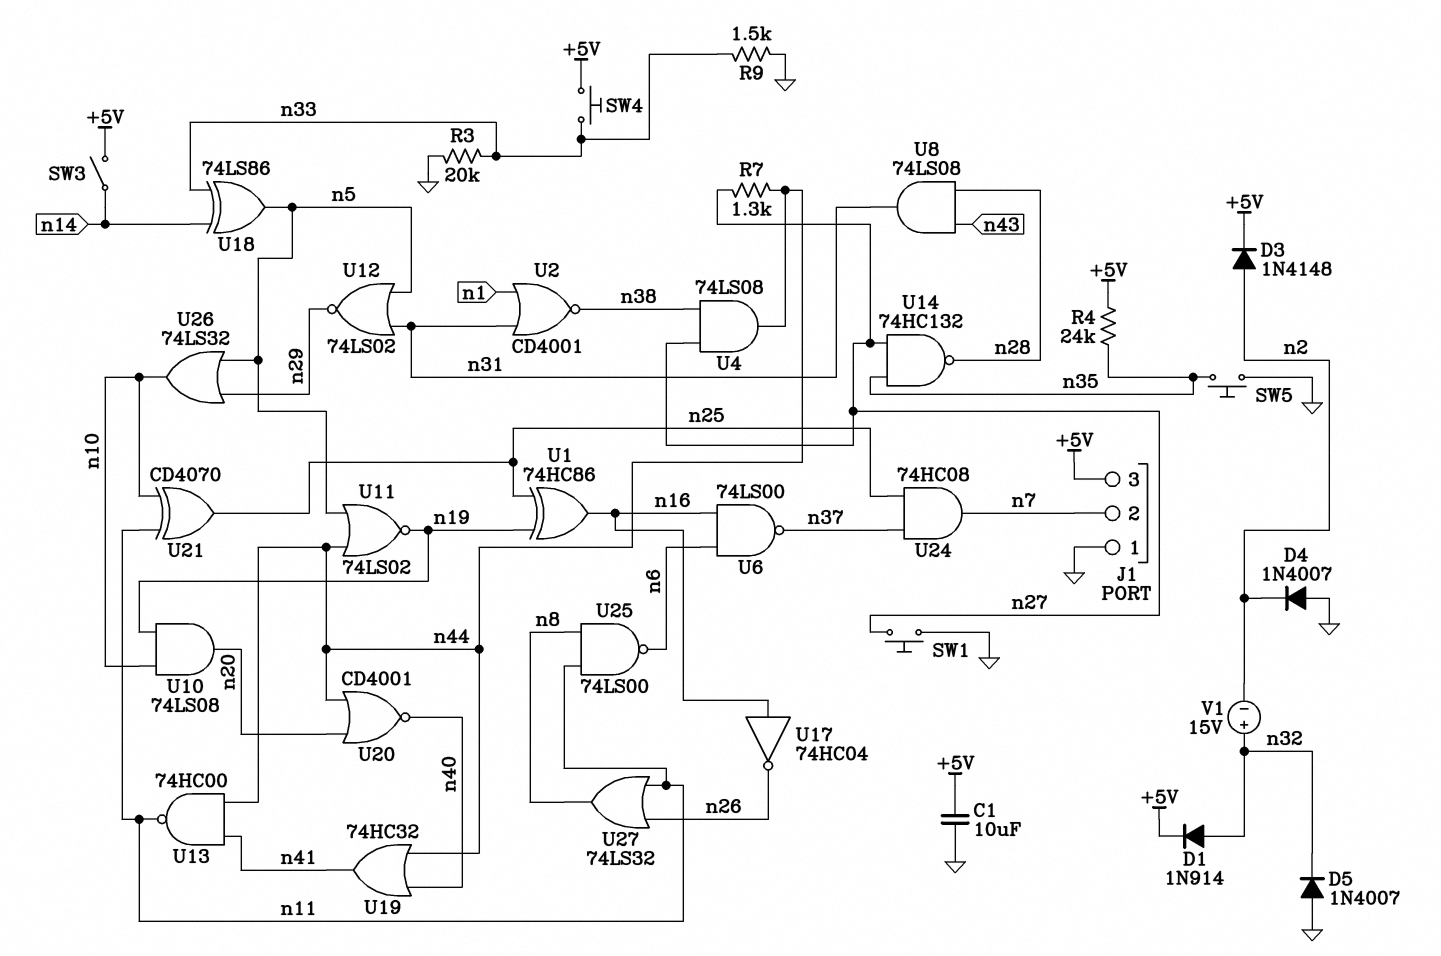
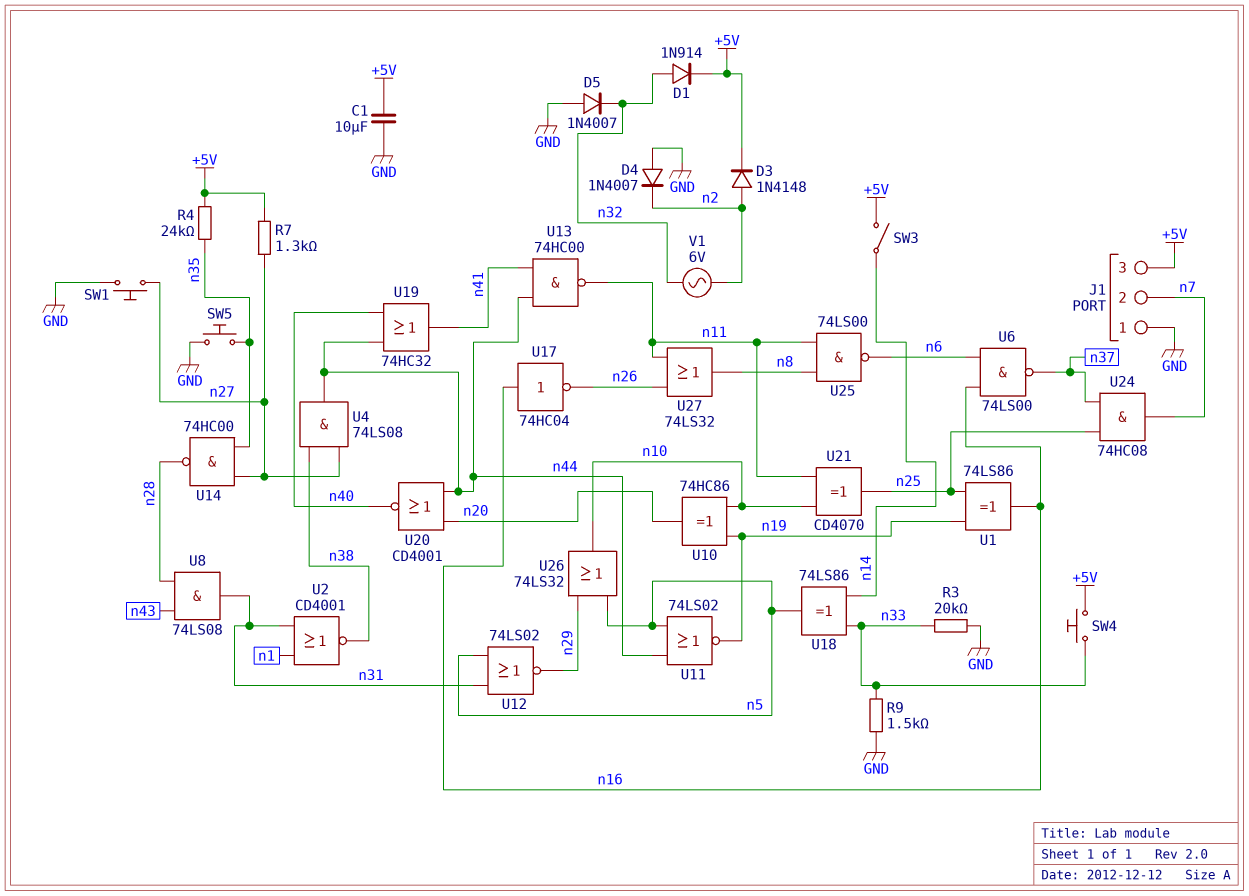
R7: 1.3k (n27, n44) -> 1.3k (+5V, n27)
U1: XOR 74HC86 (in n19, in n25, out n16) -> XOR 74LS86 (in n19, in n25, out n16)
U10: AND 74LS08 (in n10, in n19, out n20) -> XOR 74HC86 (in n10, in n19, out n20)
U14: NAND 74HC132 (in n27, in n35, out n28) -> NAND 74HC00 (in n27, in n35, out n28)
V1: 15V (plus n32, minus n2) -> AC 6V (n2, n32)

